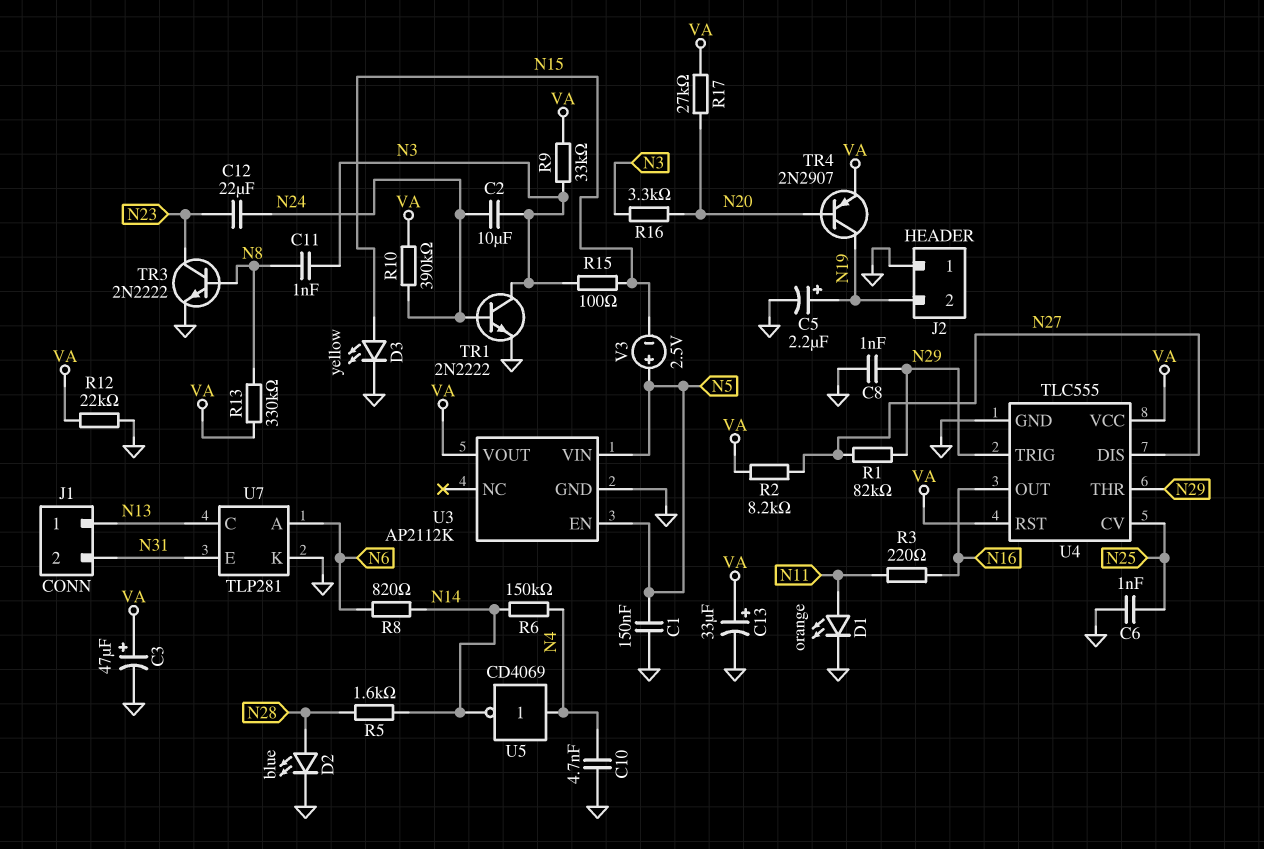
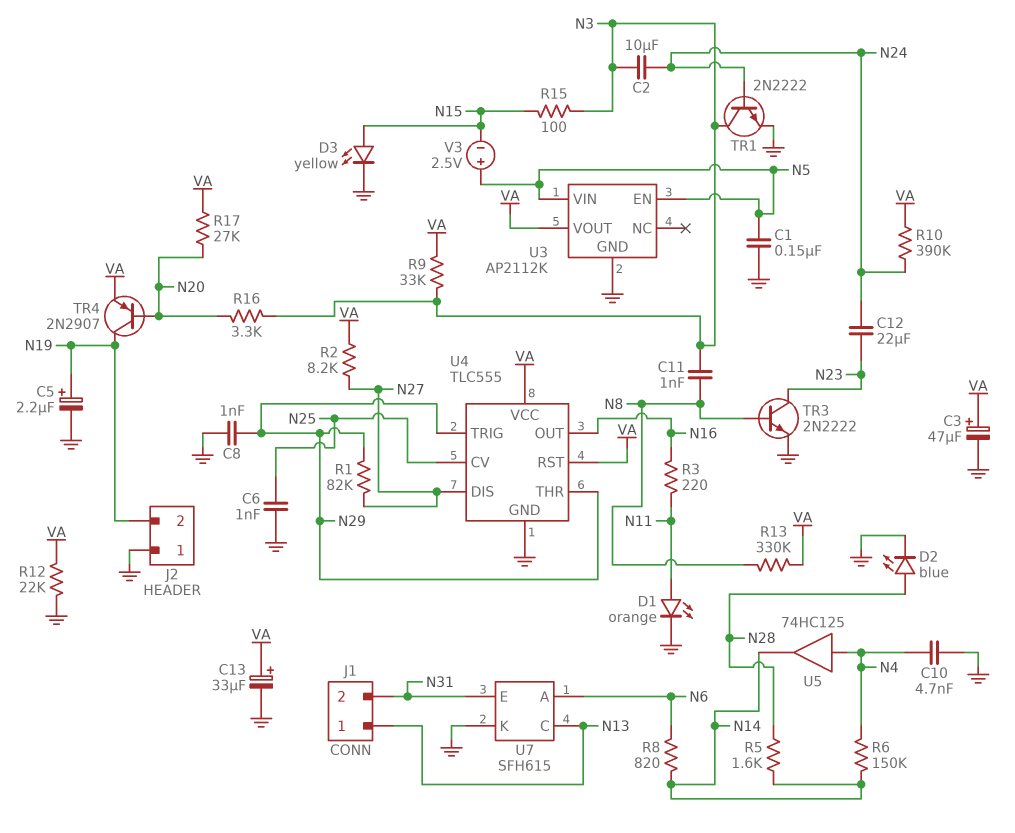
U5: NOT CD4069 (in N4, out N14) -> buffer 74HC125 (in N4, out N14)
U7: TLP281 -> SFH615

